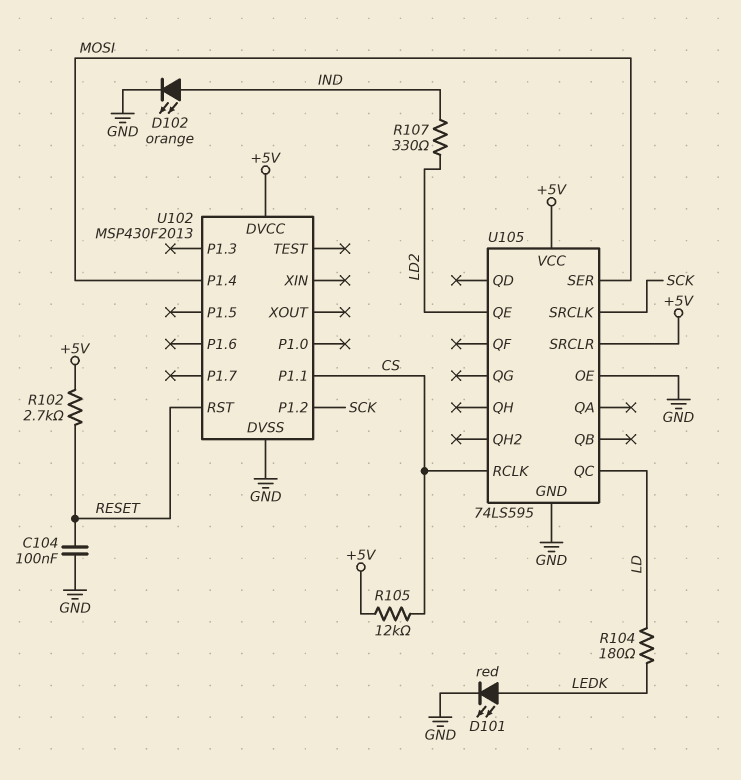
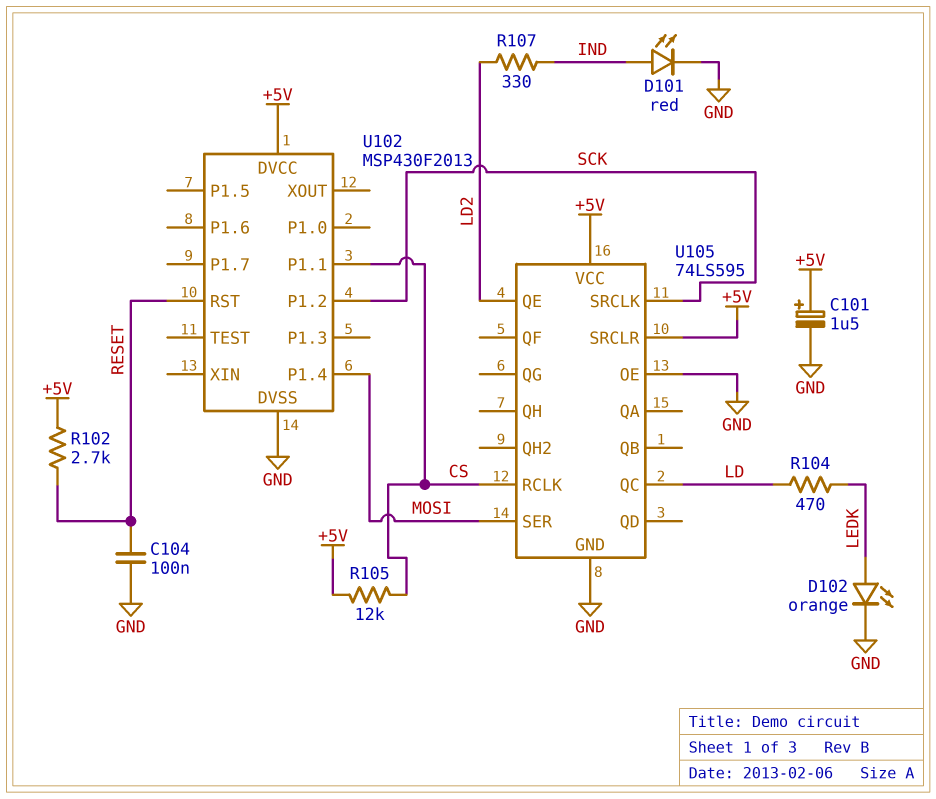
C101: none -> 1.5uF (plus +5V, minus GND)
D101: LED red (A LEDK, K GND) -> LED red (A IND, K GND)
D102: LED orange (A IND, K GND) -> LED orange (A LEDK, K GND)
R104: 180 (LD, LEDK) -> 470 (LD, LEDK)

